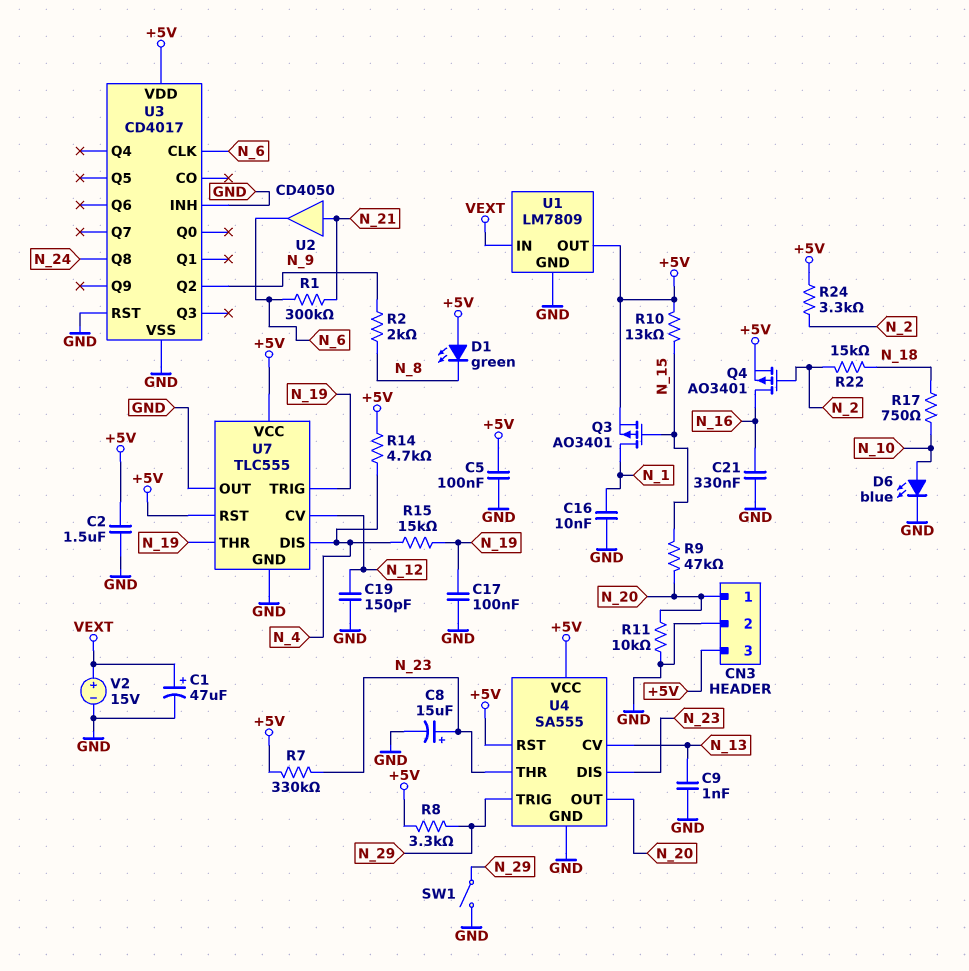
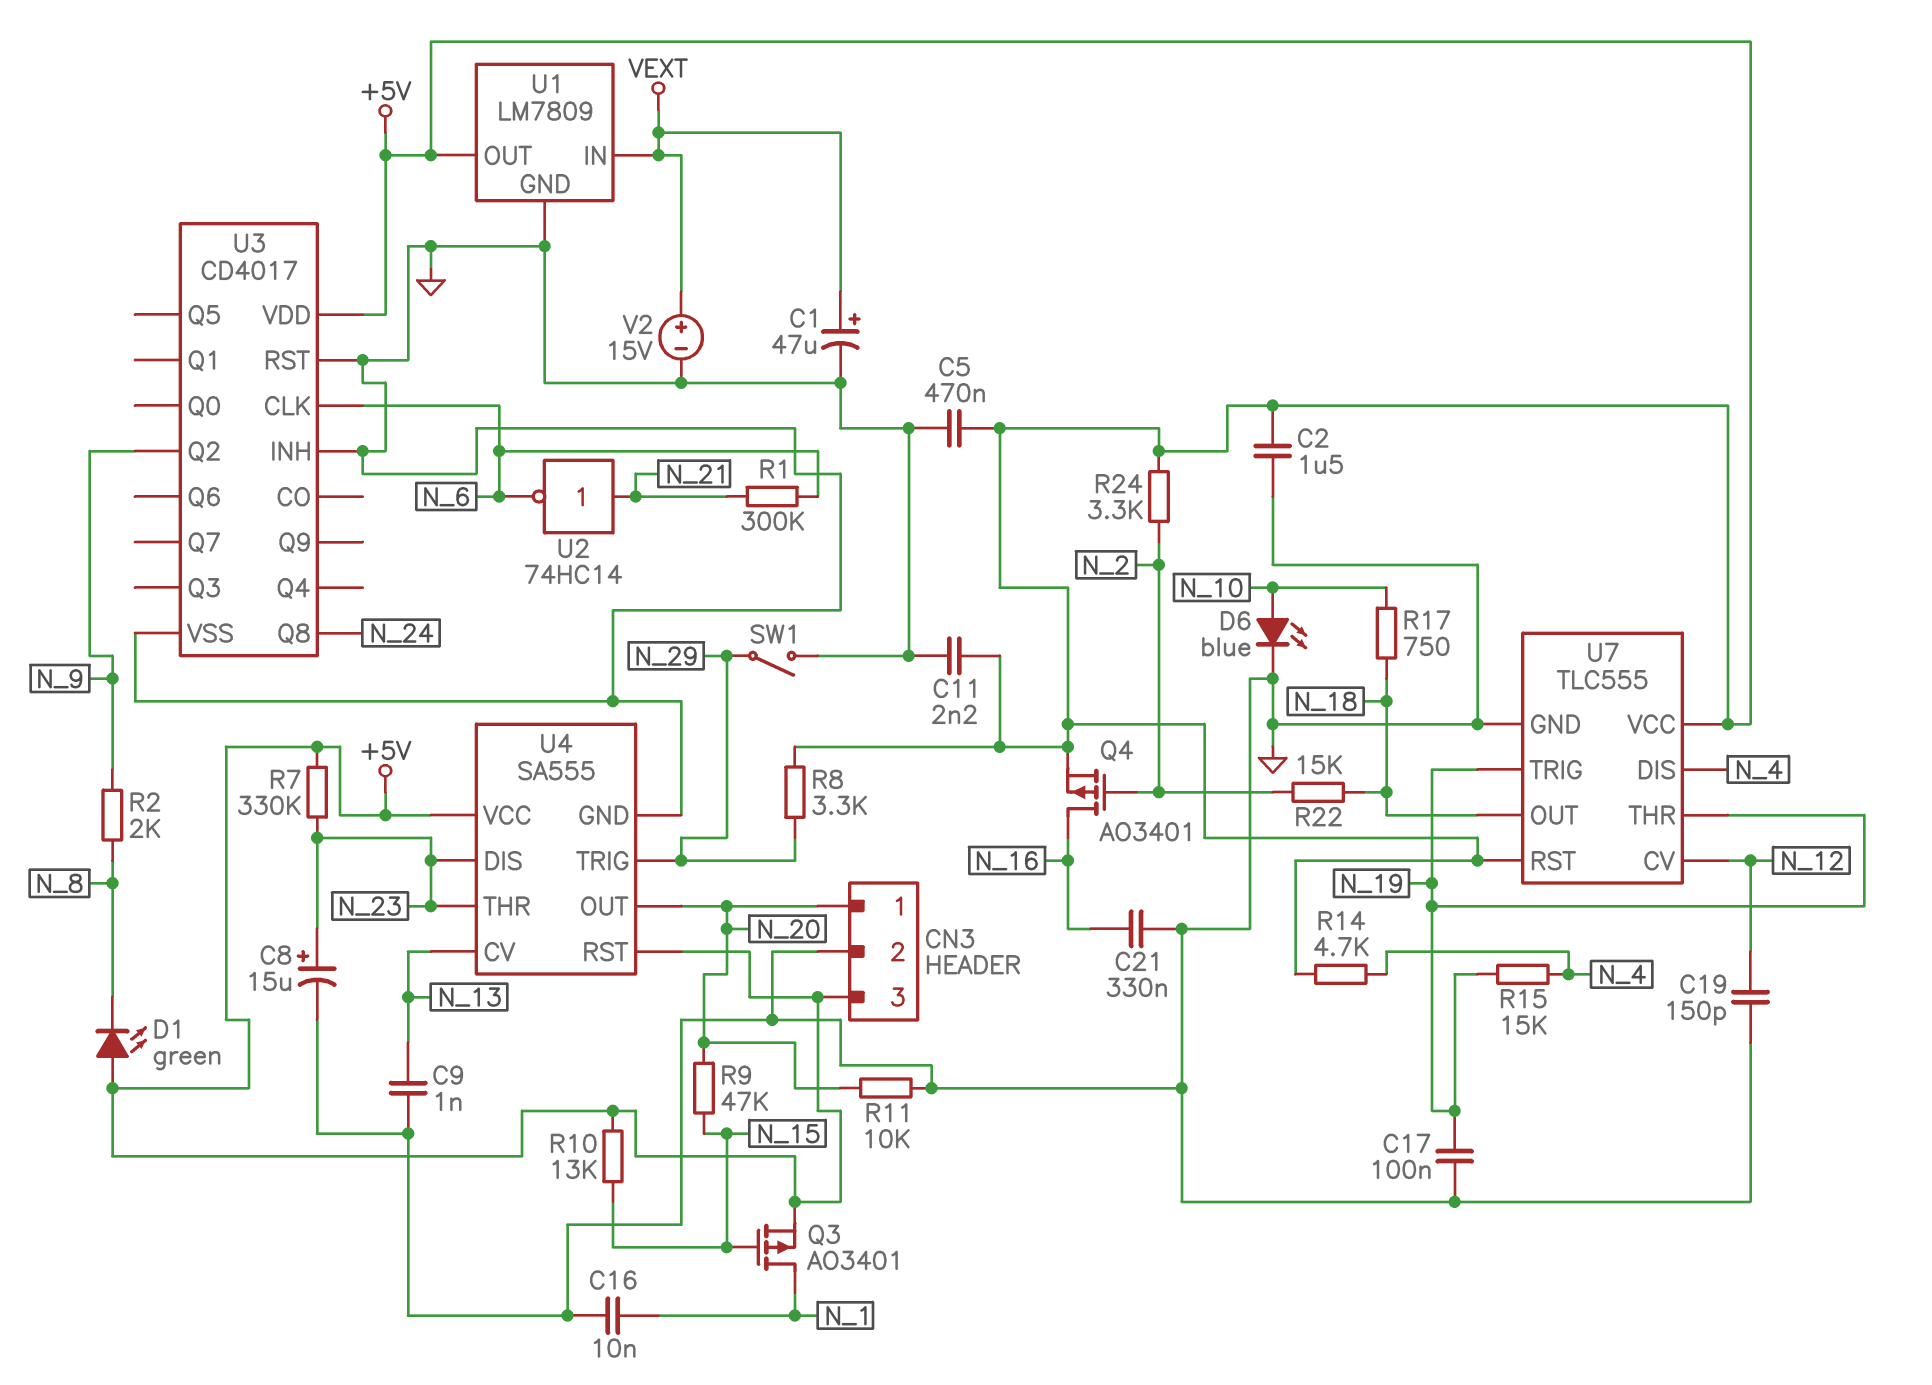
C5: 100nF (+5V, GND) -> 470nF (+5V, GND)
C11: none -> 2.2nF (+5V, GND)
U2: buffer CD4050 (in N_21, out N_6) -> NOT 74HC14 (in N_21, out N_6)
U7 pin OUT: GND -> N_18

